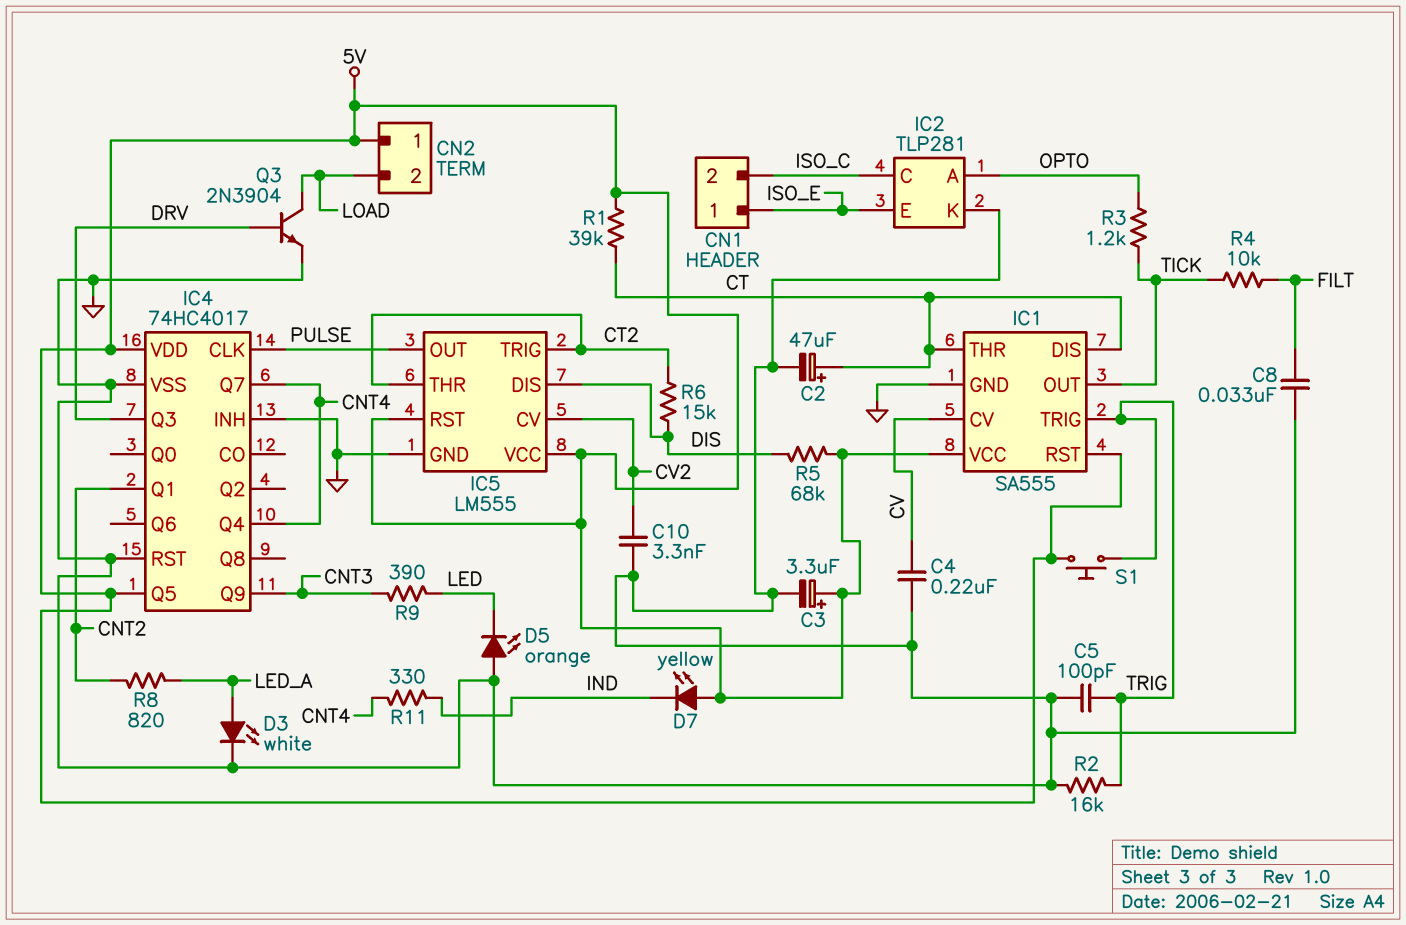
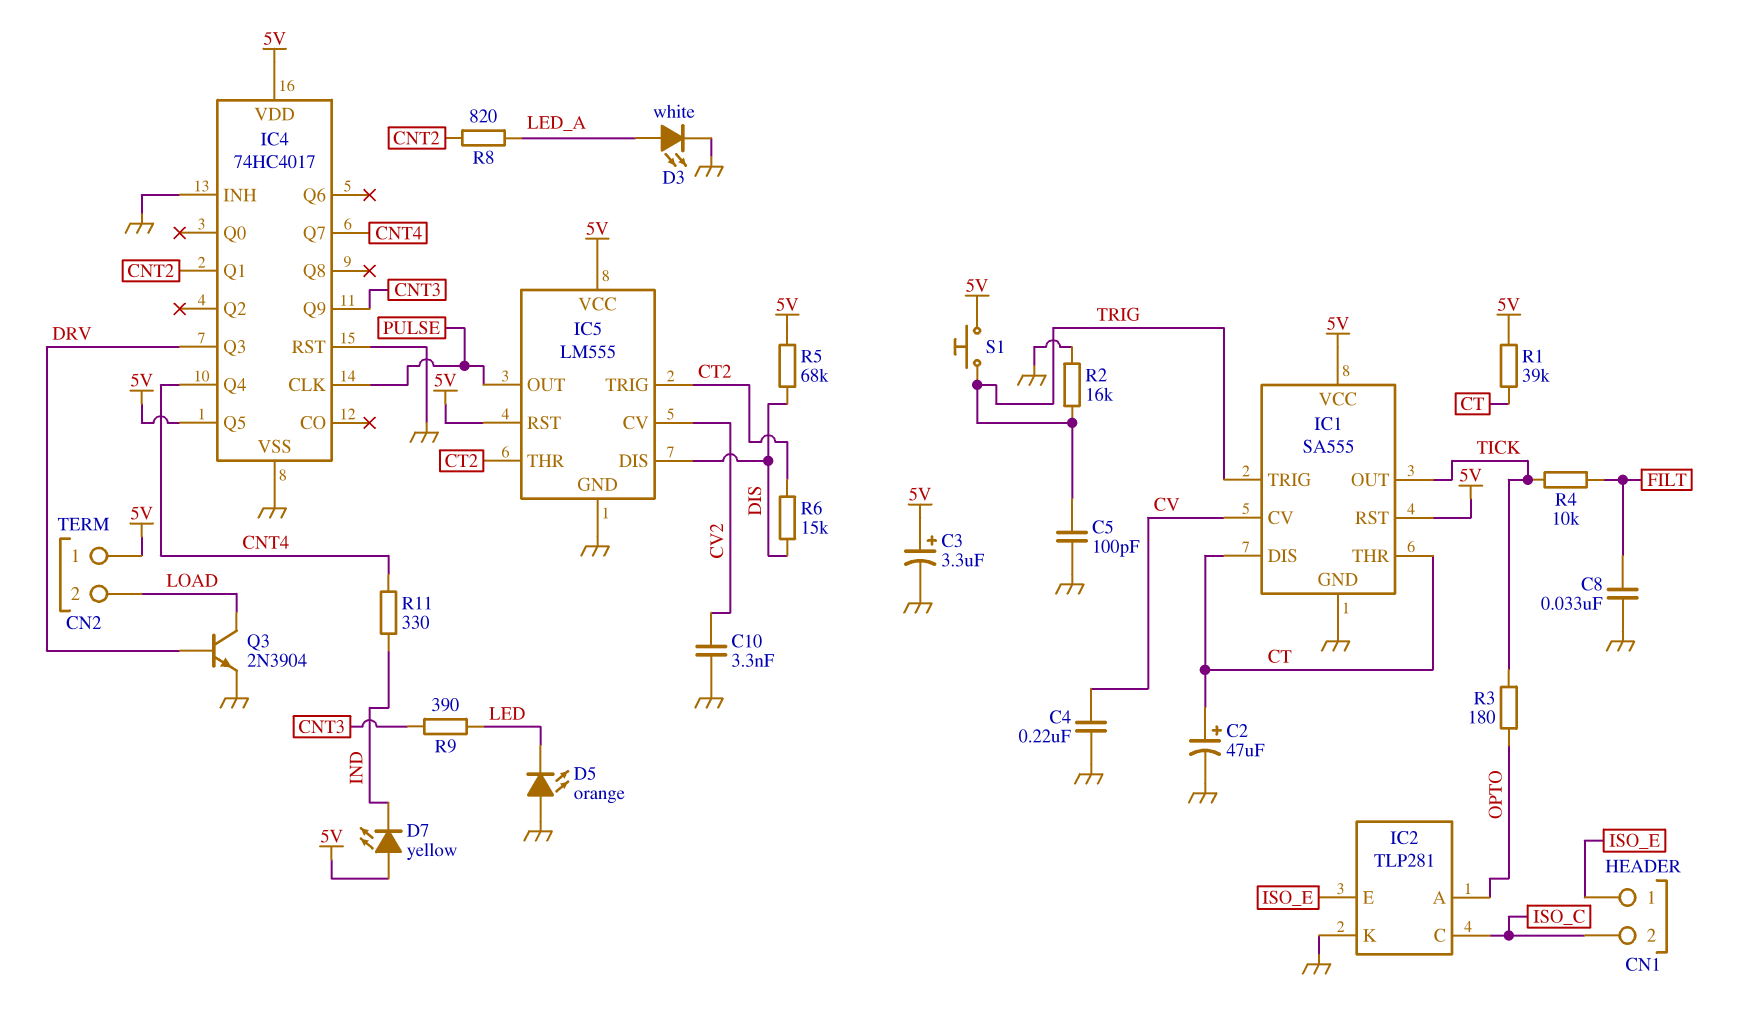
R3: 1.2k (OPTO, TICK) -> 180 (OPTO, TICK)

